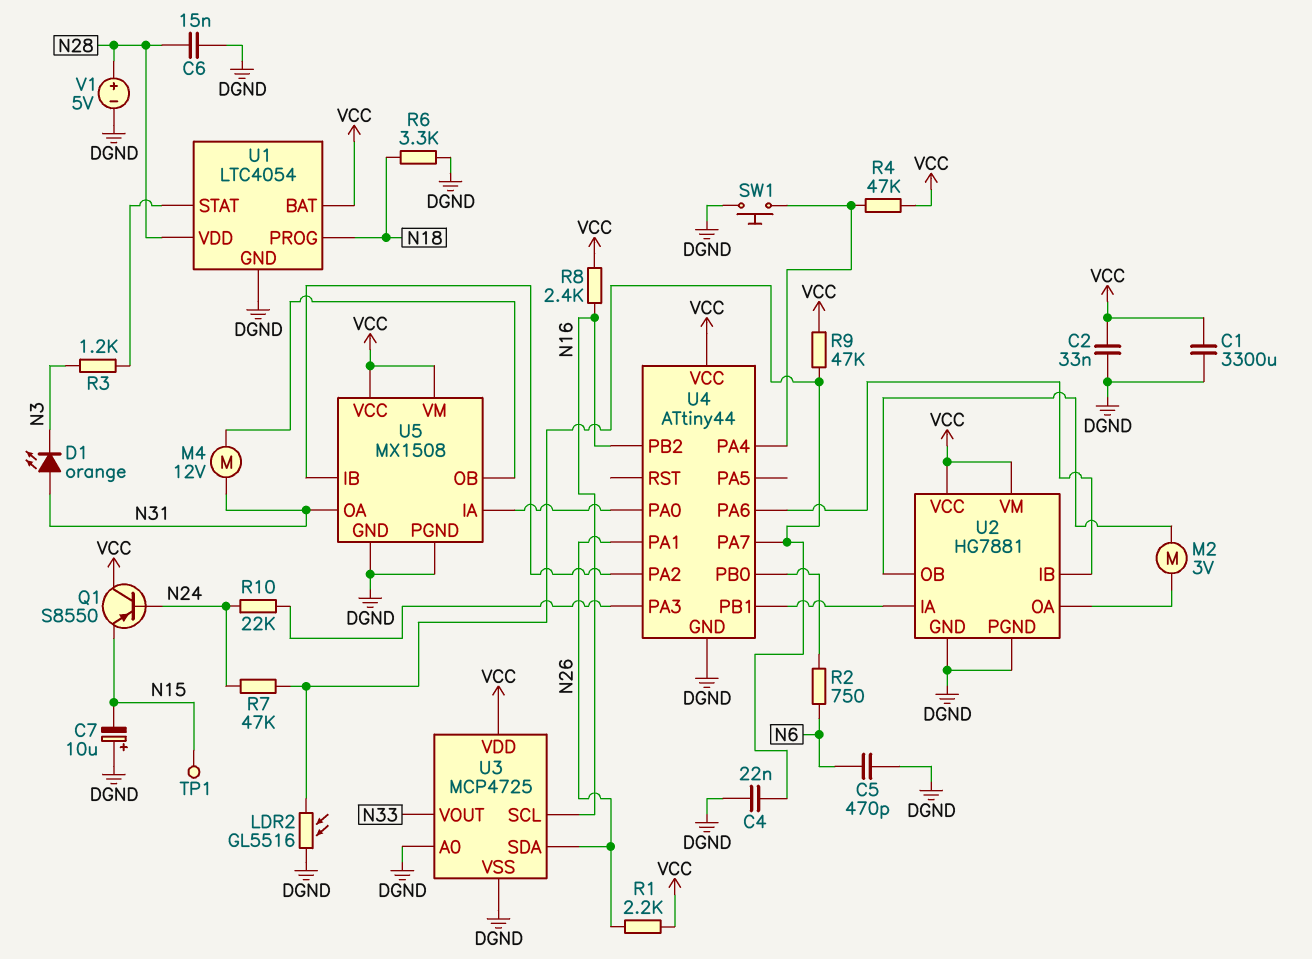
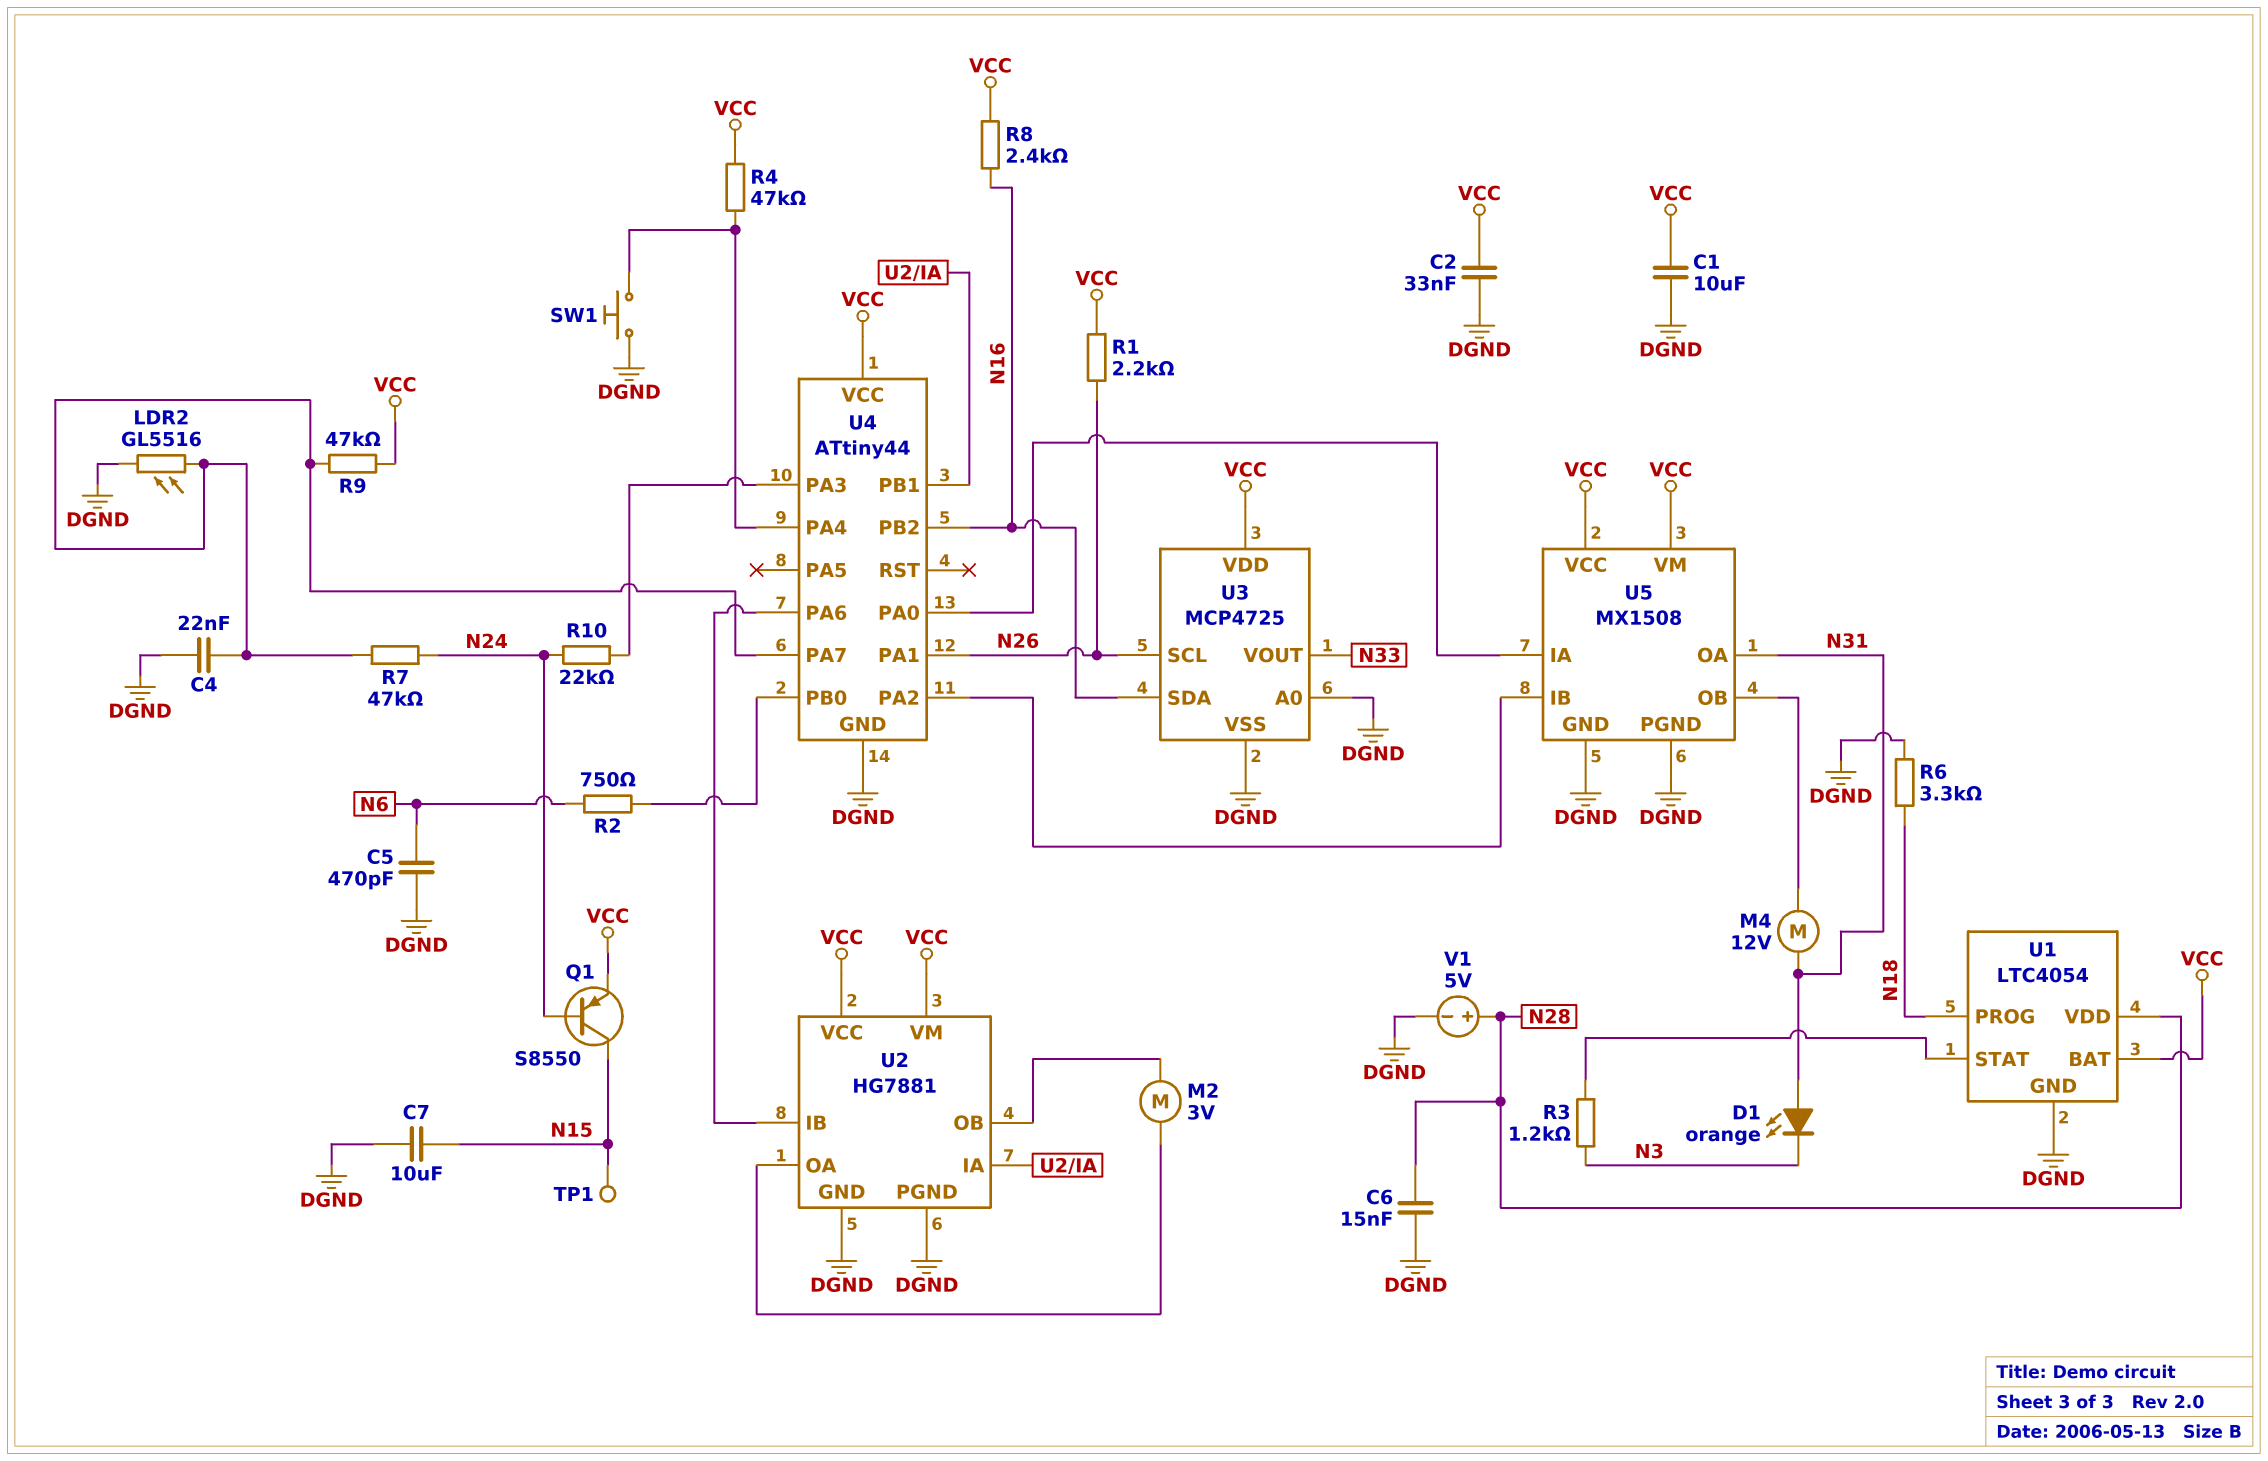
C1: 3300uF (DGND, VCC) -> 10uF (DGND, VCC)
C7: 10uF (plus DGND, minus N15) -> 10uF (DGND, N15)
Q1: PNP S8550 (B N24, C VCC, E N15) -> PNP S8550 (B N24, C N15, E VCC)
U3 pin SCL: N16 -> N26
U3 pin SDA: N26 -> N16

